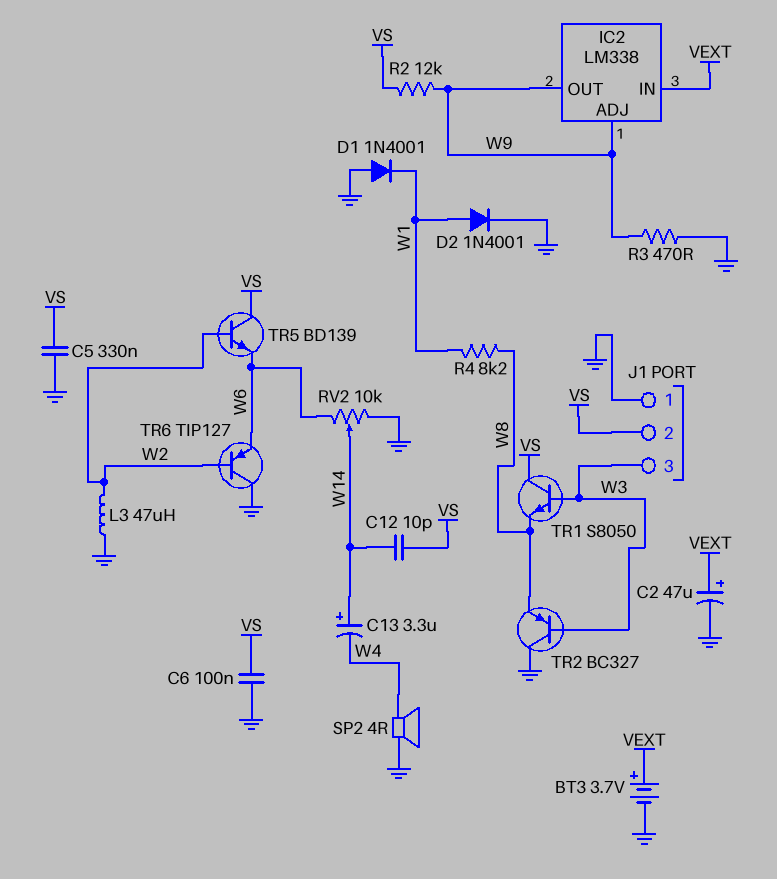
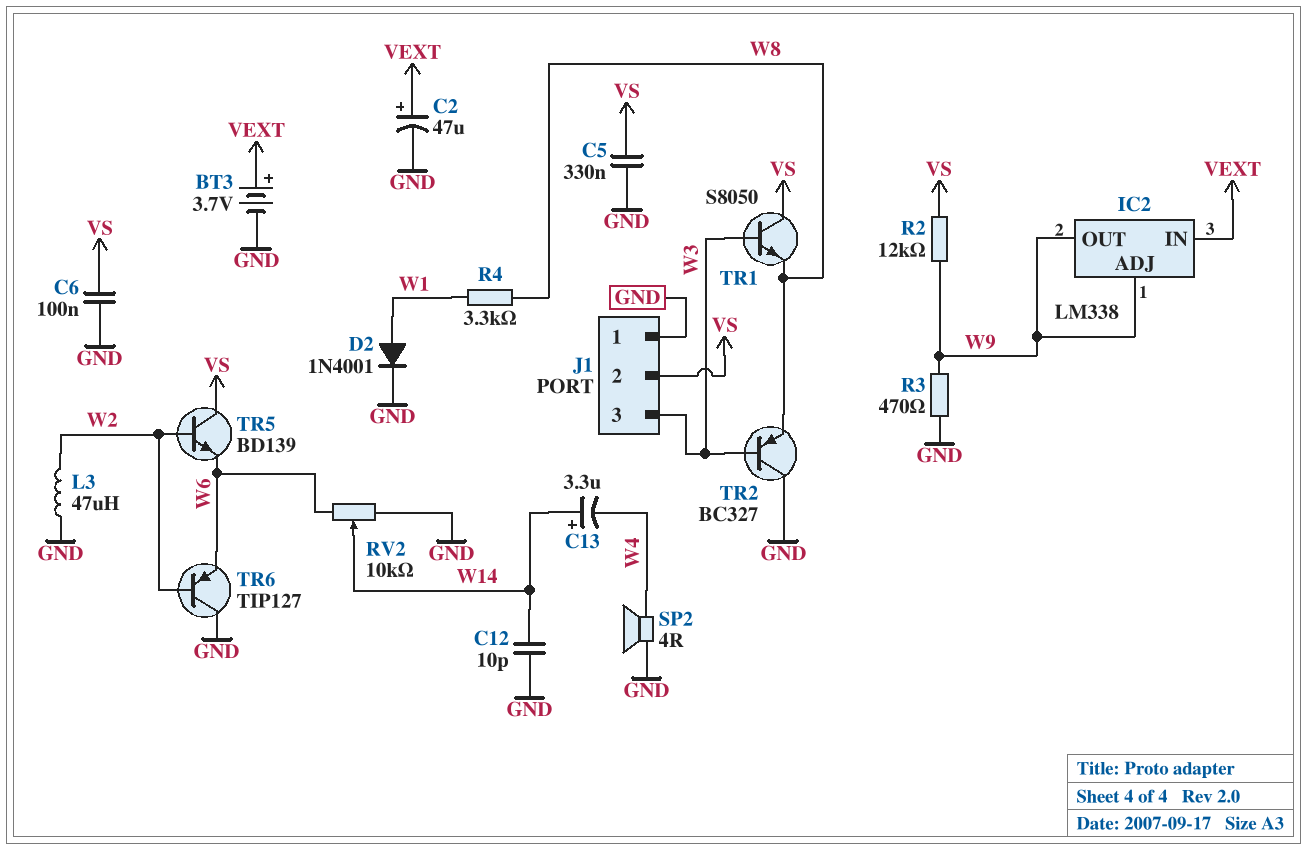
C12: 10pF (VS, W14) -> 10pF (GND, W14)
D1: diode 1N4001 (A GND, K W1) -> none
R4: 8.2k (W1, W8) -> 3.3k (W1, W8)

